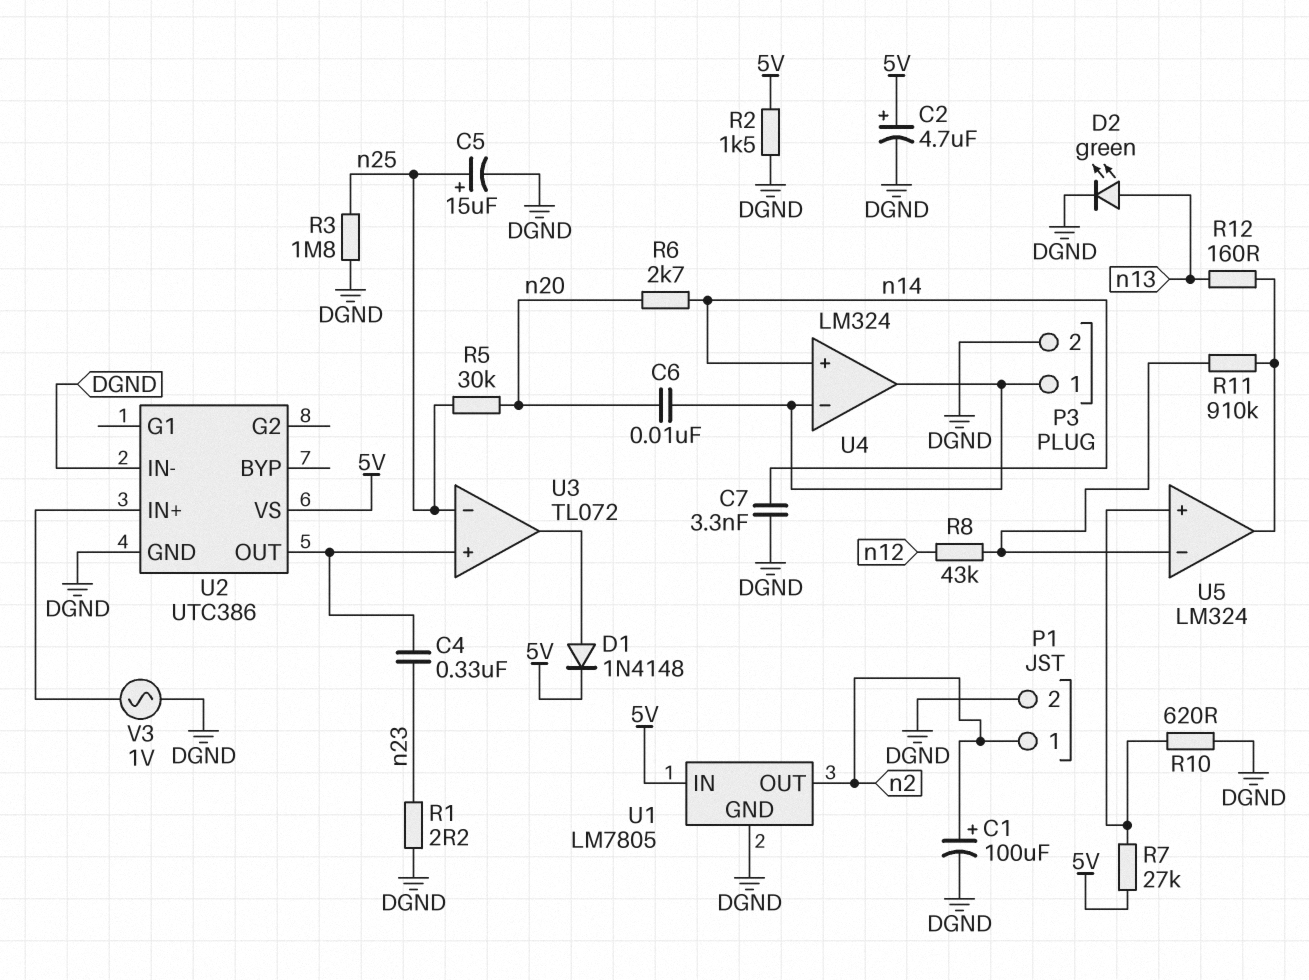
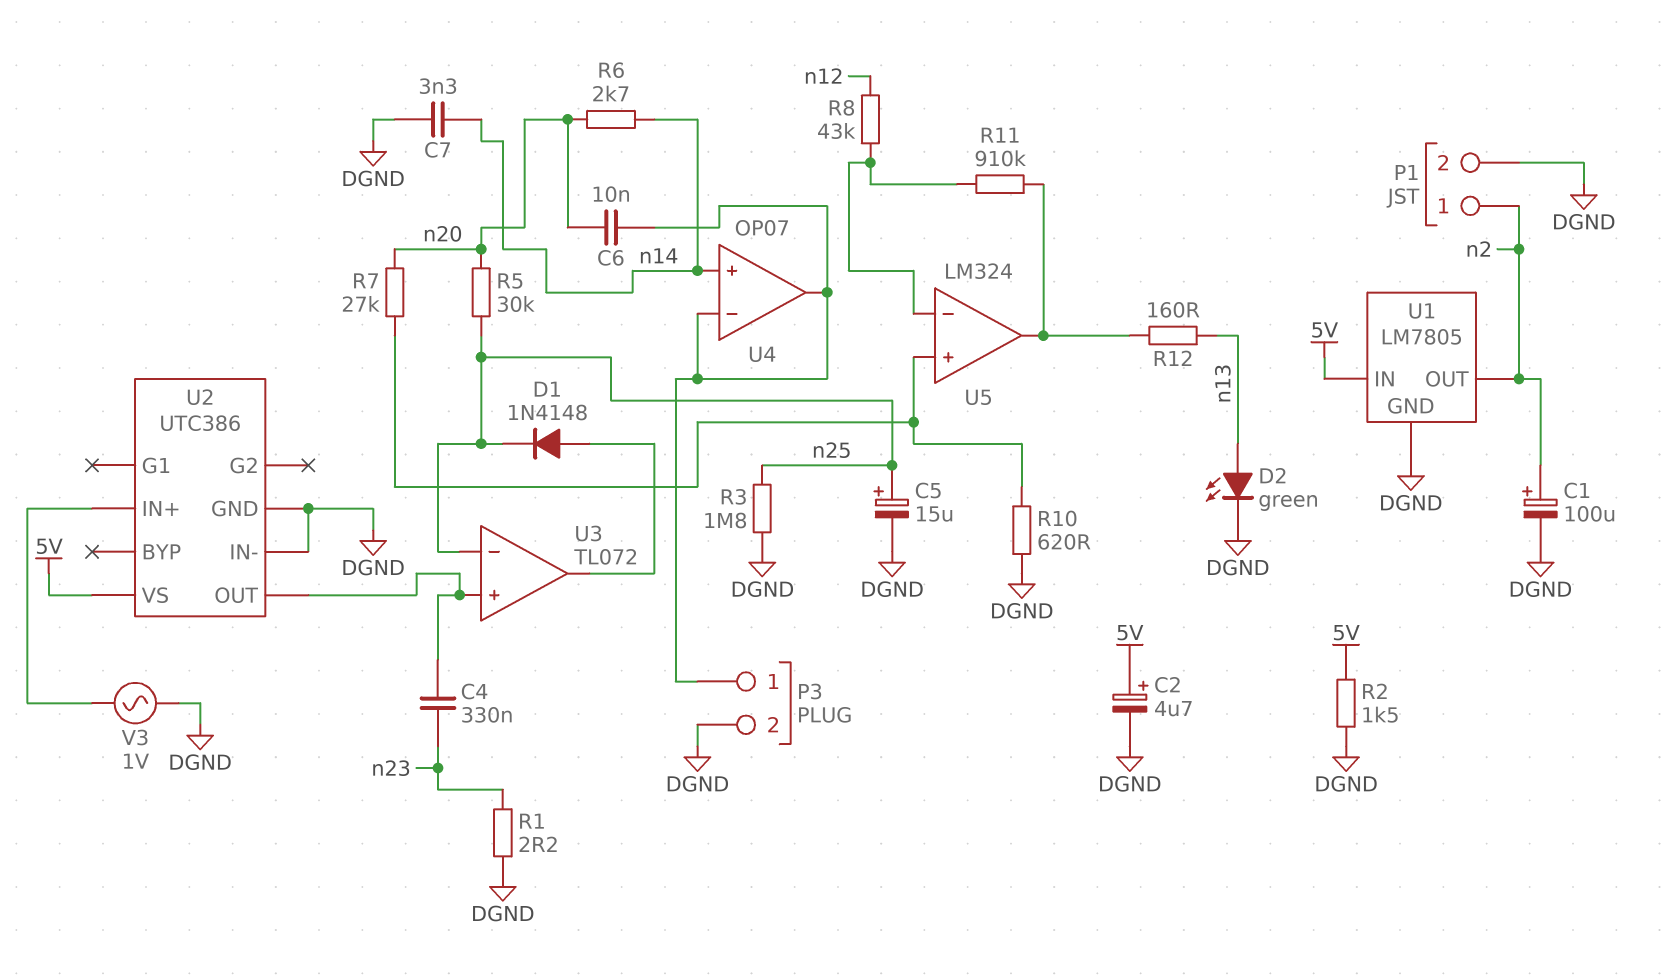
D1: diode 1N4148 (A U3/out, K 5V) -> diode 1N4148 (A U3/out, K n25)
R7: 27k (5V, U5/in+) -> 27k (U5/in+, n20)
U4: LM324 -> OP07

